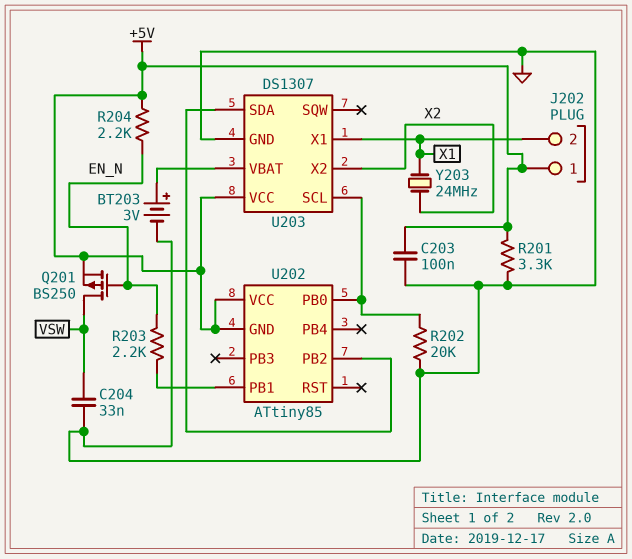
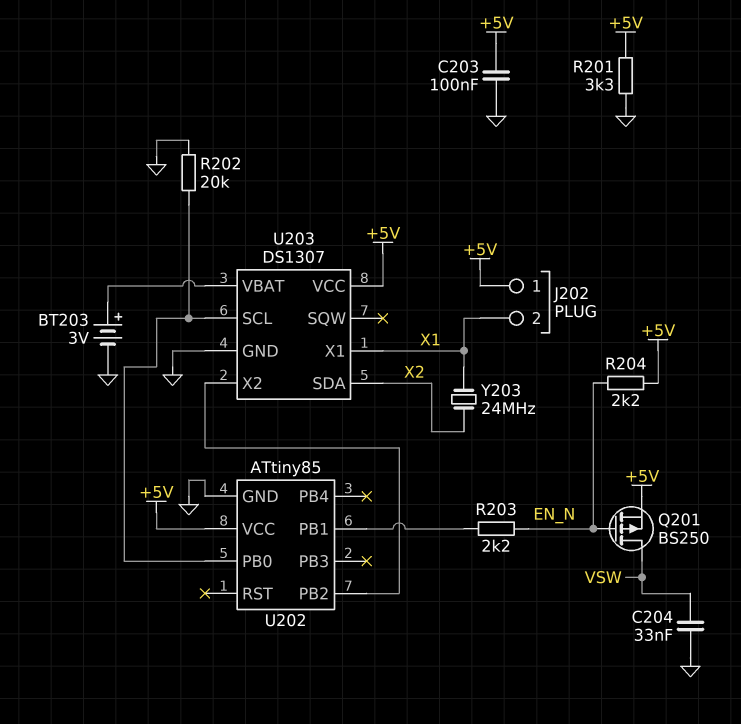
U202 pin GND: +5V -> GND
U203 pin SDA: U202/PB2 -> X2
U203 pin X2: X2 -> U202/PB2

